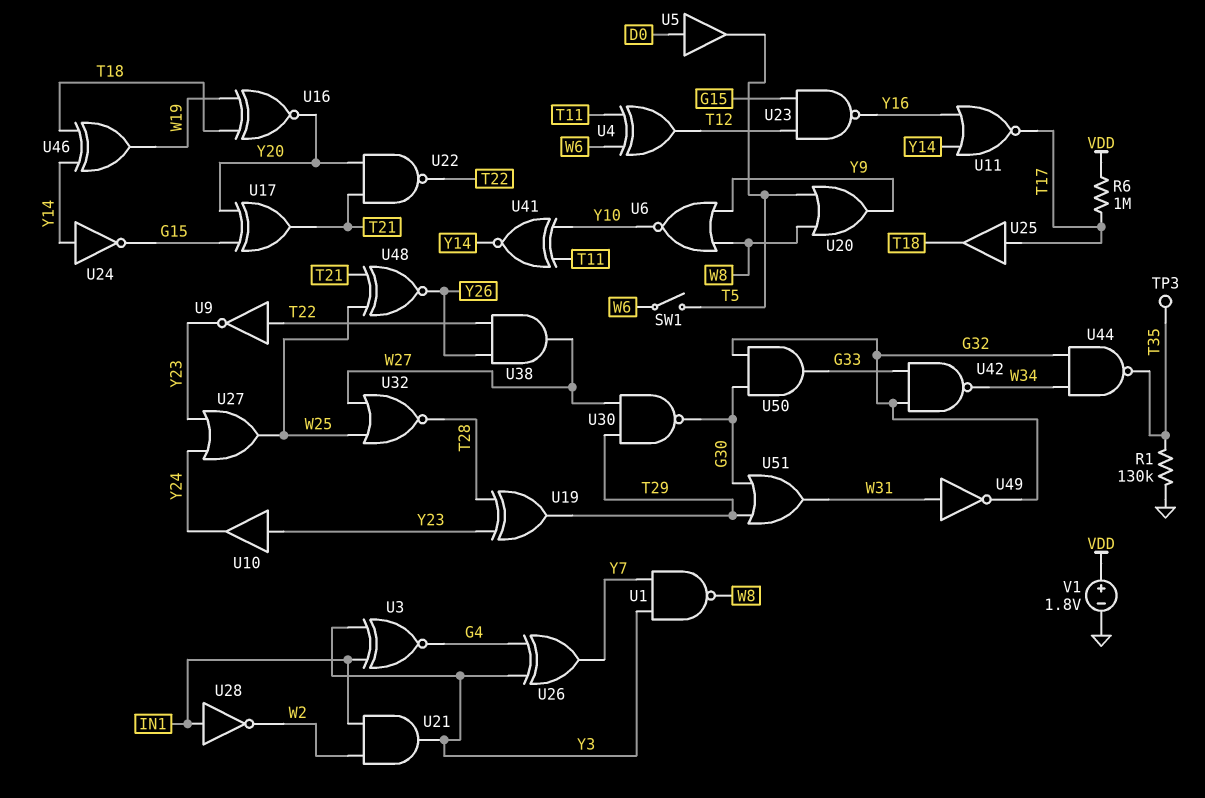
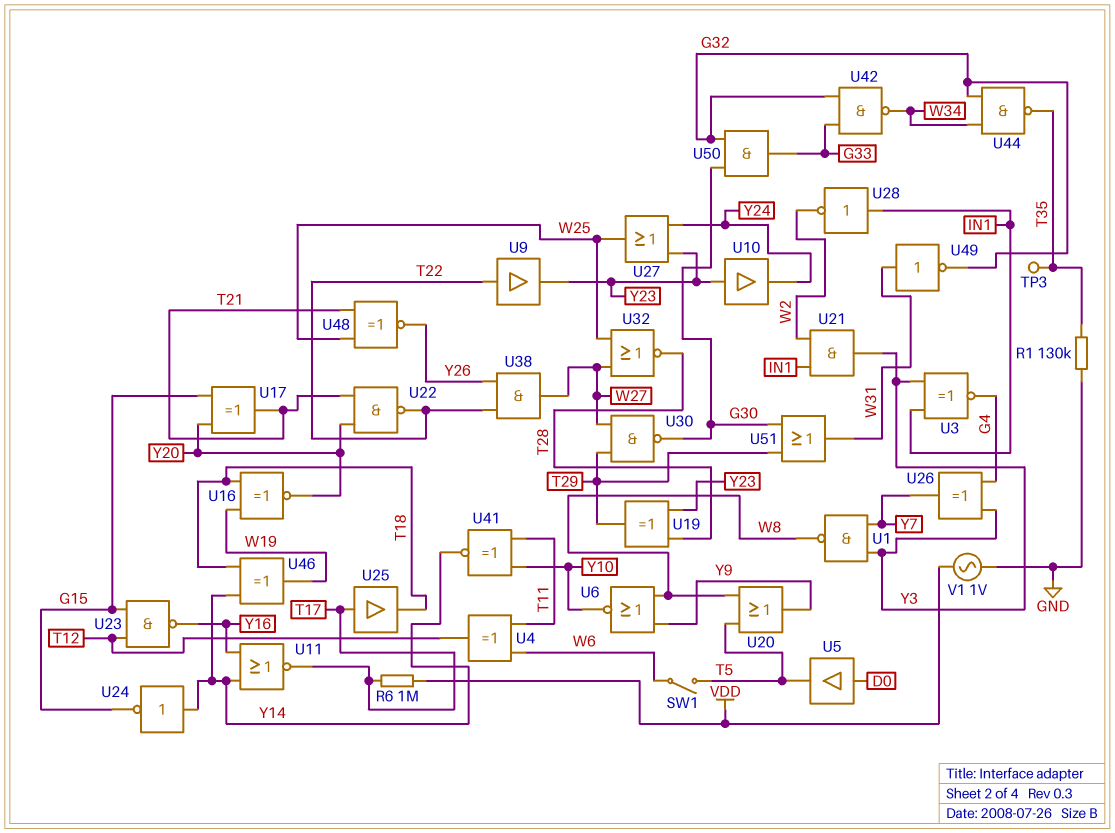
U9: NOT (in T22, out Y23) -> buffer (in T22, out Y23)
V1: 1.8V (plus VDD, minus GND) -> AC 1V (GND, VDD)

